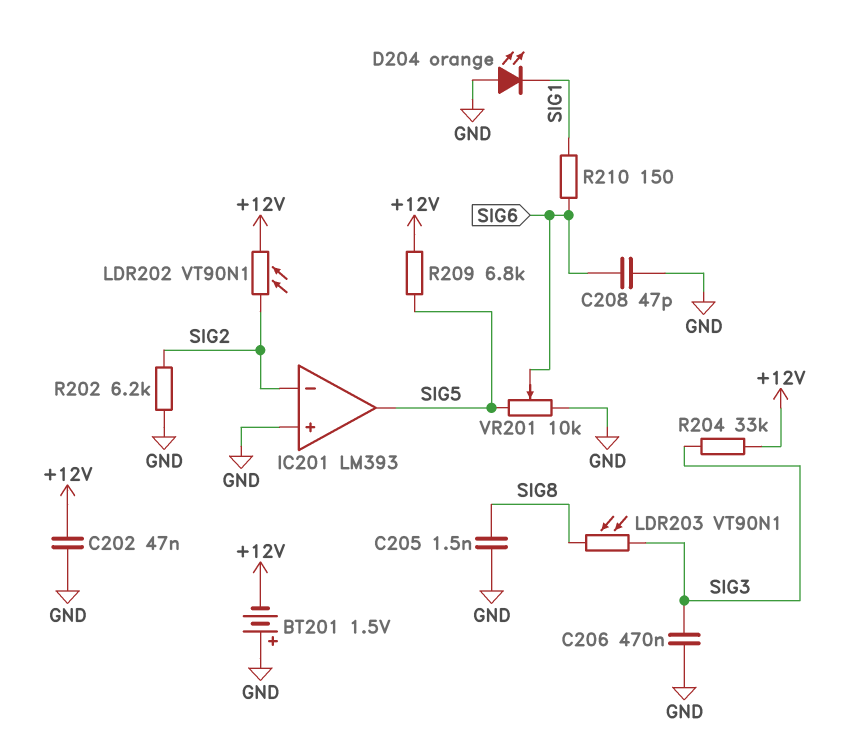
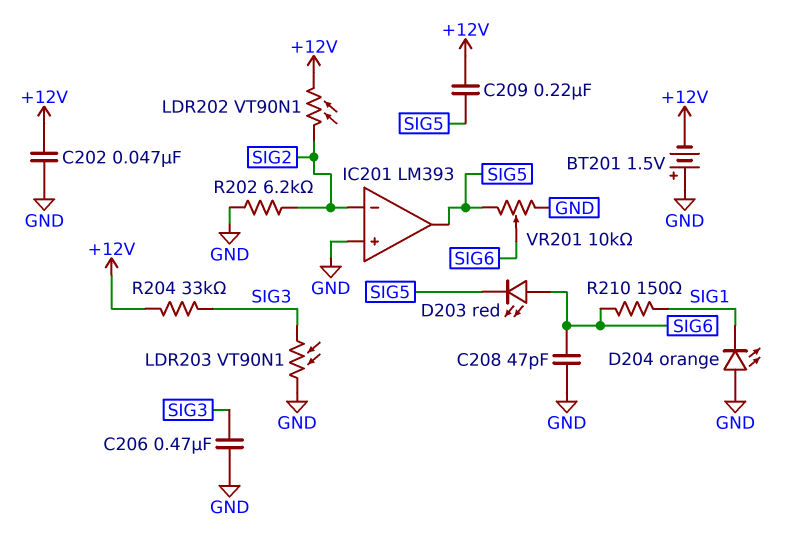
C205: 1.5nF (GND, SIG8) -> none
C209: none -> 220nF (+12V, SIG5)
D203: none -> LED red (A SIG6, K SIG5)
LDR203: VT90N1 (SIG3, SIG8) -> VT90N1 (GND, SIG3)
R209: 6.8k (+12V, SIG5) -> none

